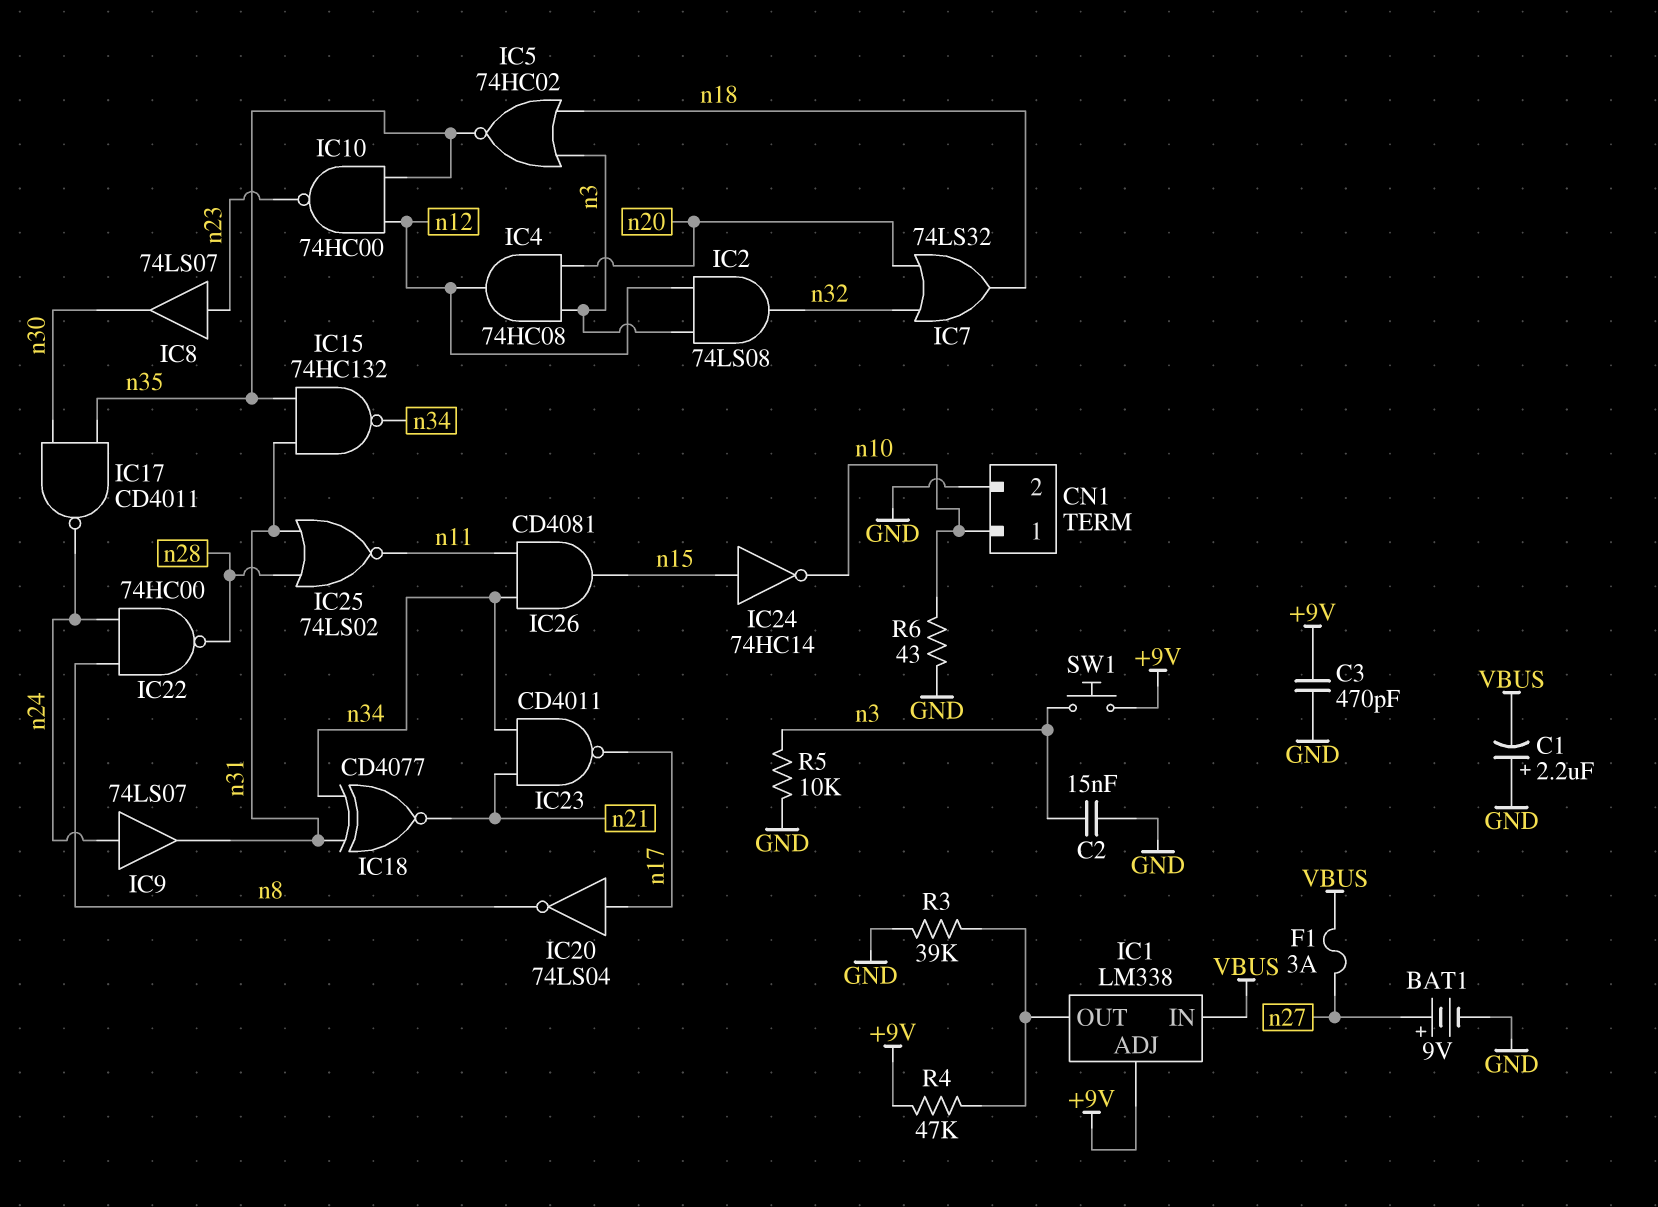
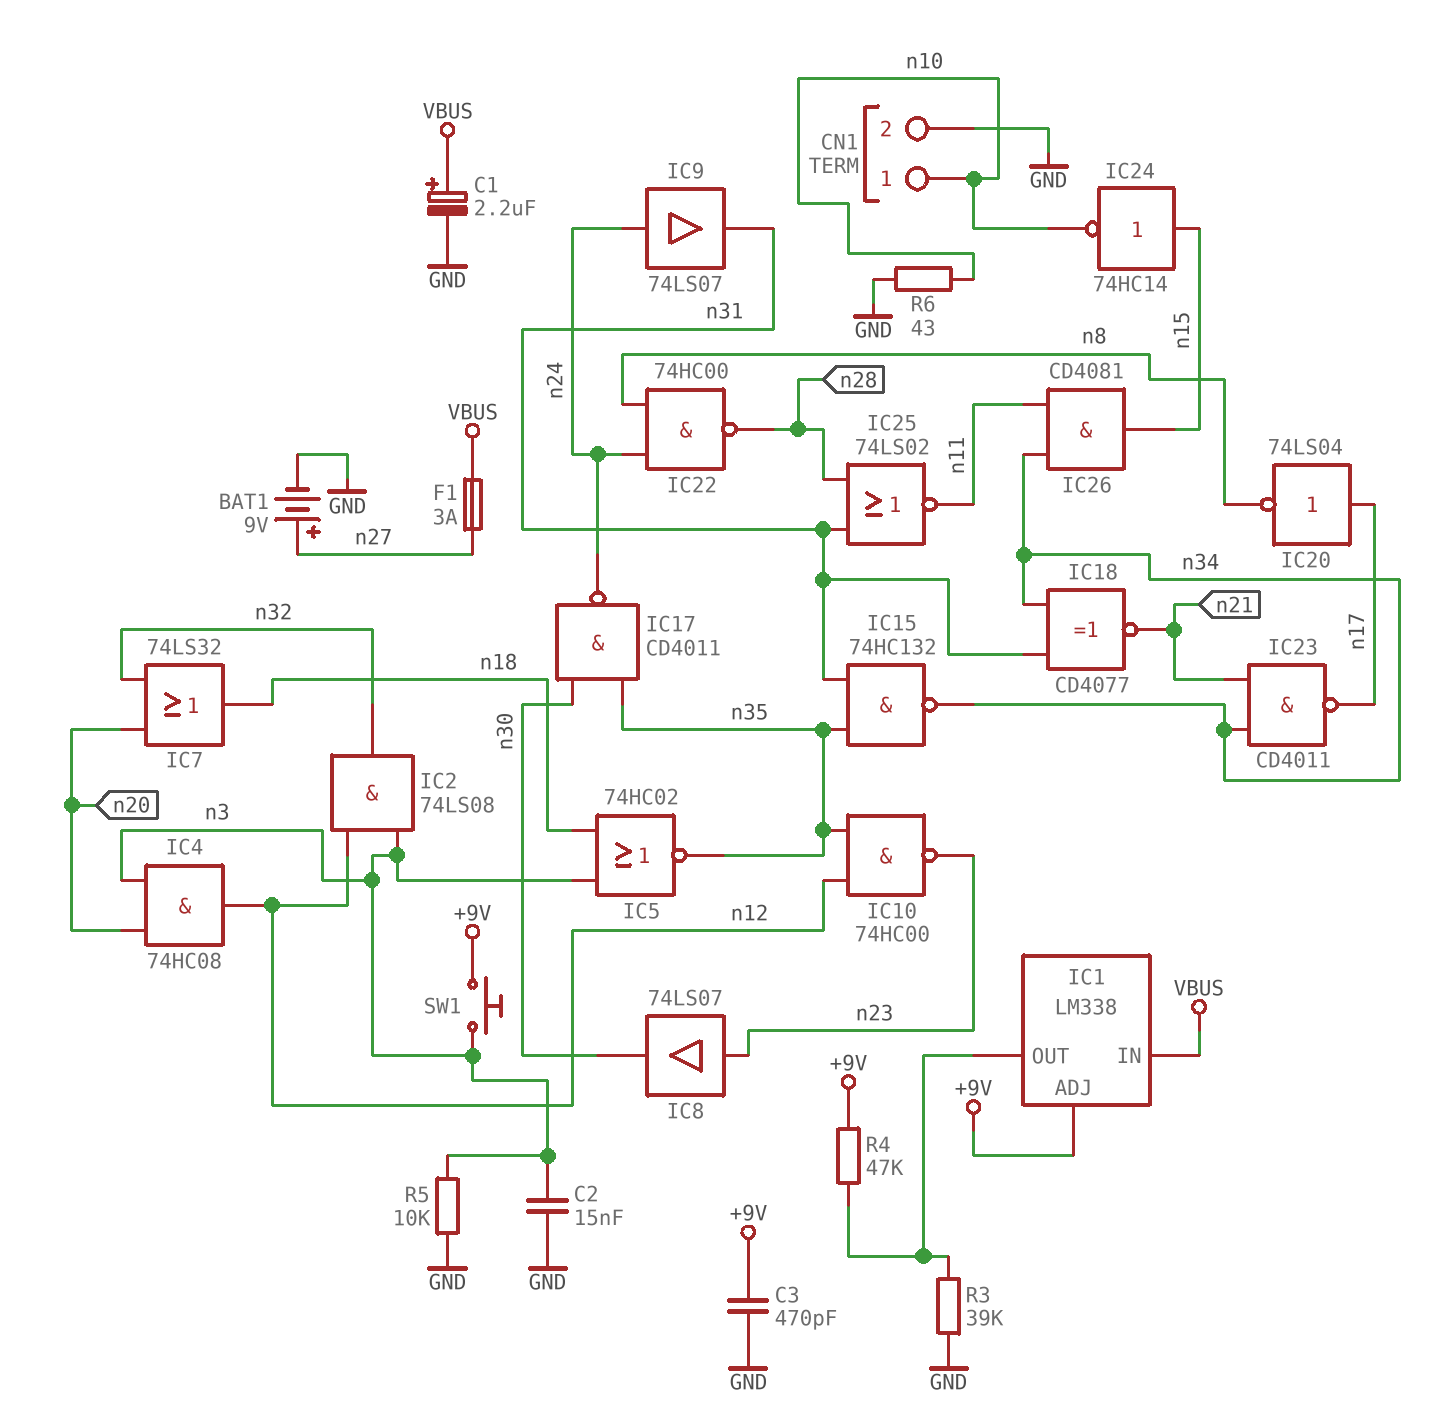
C1: 2.2uF (plus GND, minus VBUS) -> 2.2uF (plus VBUS, minus GND)

